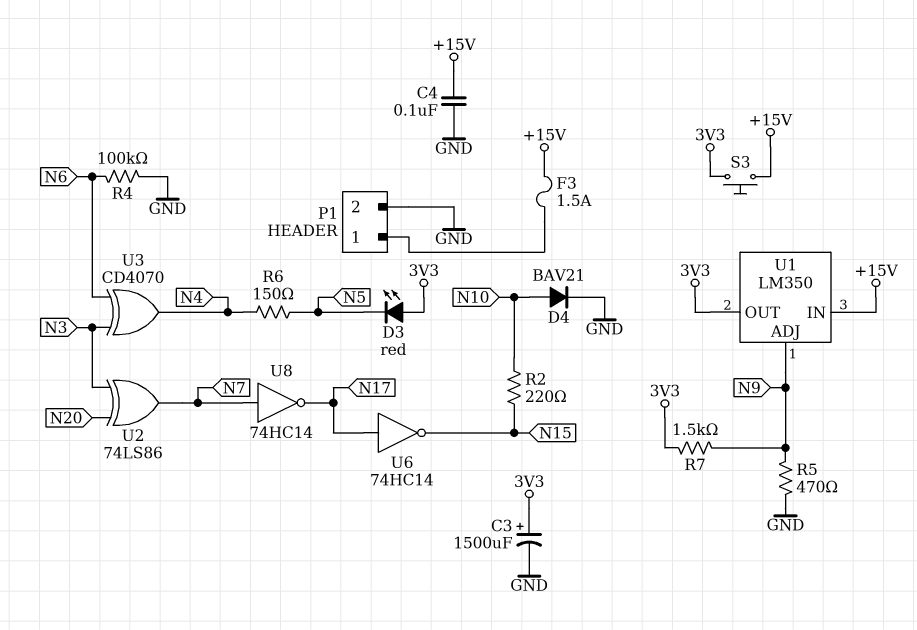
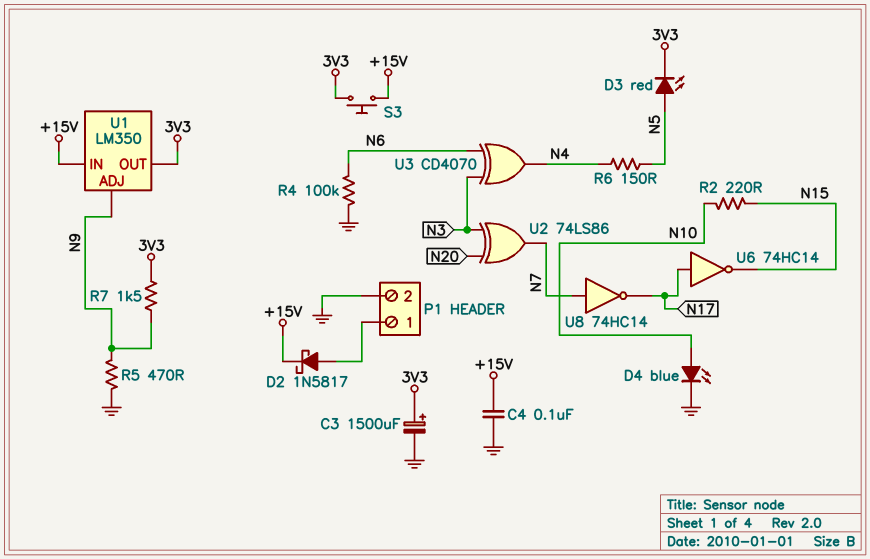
D2: none -> schottky 1N5817 (A P1/1, K +15V)
D3: LED red (A 3V3, K N5) -> LED red (A N5, K 3V3)
D4: diode BAV21 (A N10, K GND) -> LED blue (A N10, K GND)
F3: 1.5A (+15V, P1/1) -> none

